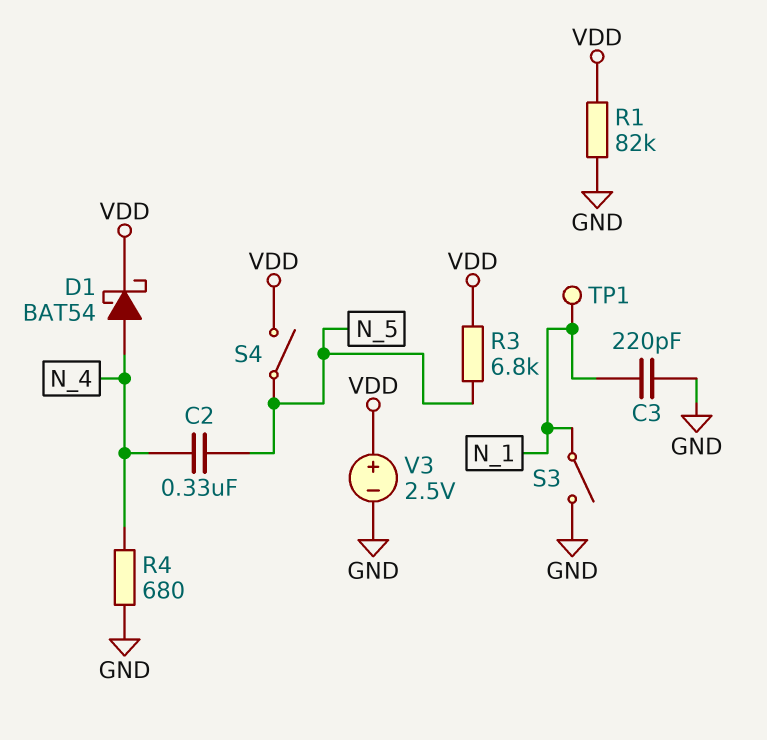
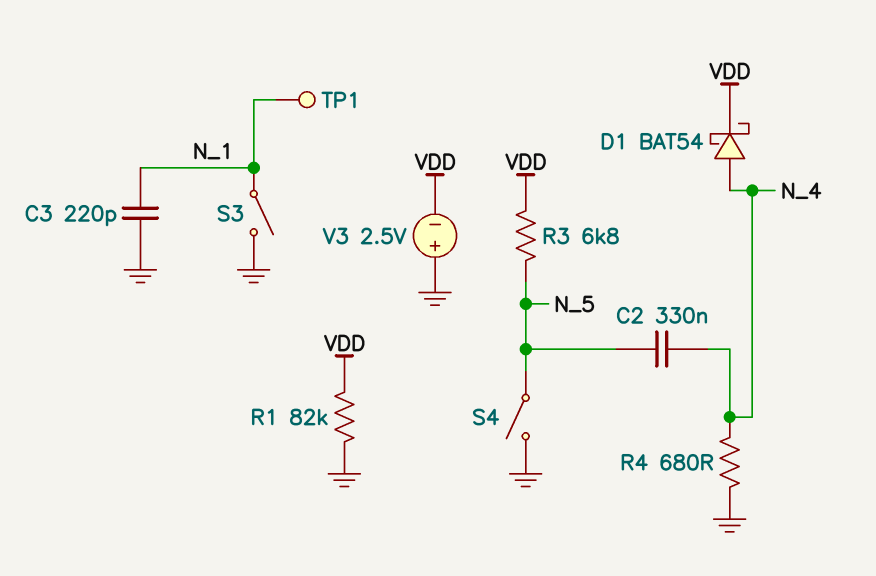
S4: switch (N_5, VDD) -> switch (GND, N_5)
V3: 2.5V (plus VDD, minus GND) -> 2.5V (plus GND, minus VDD)

